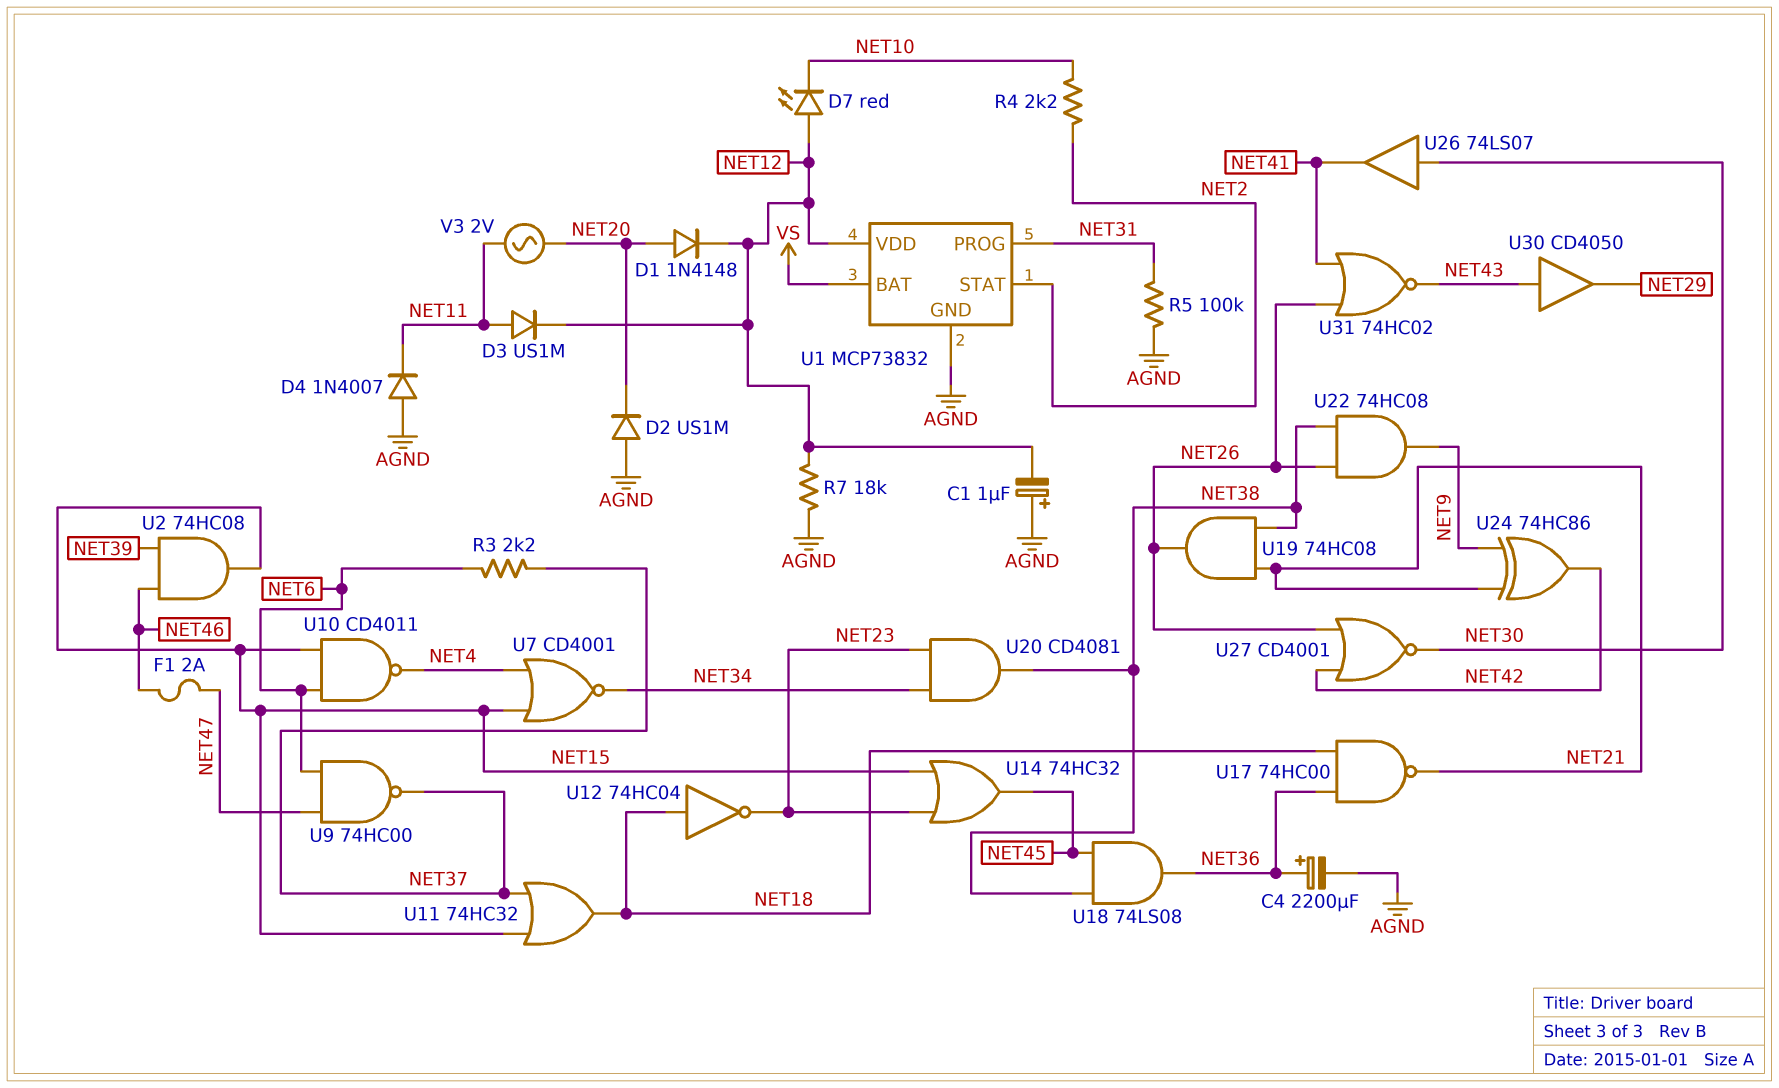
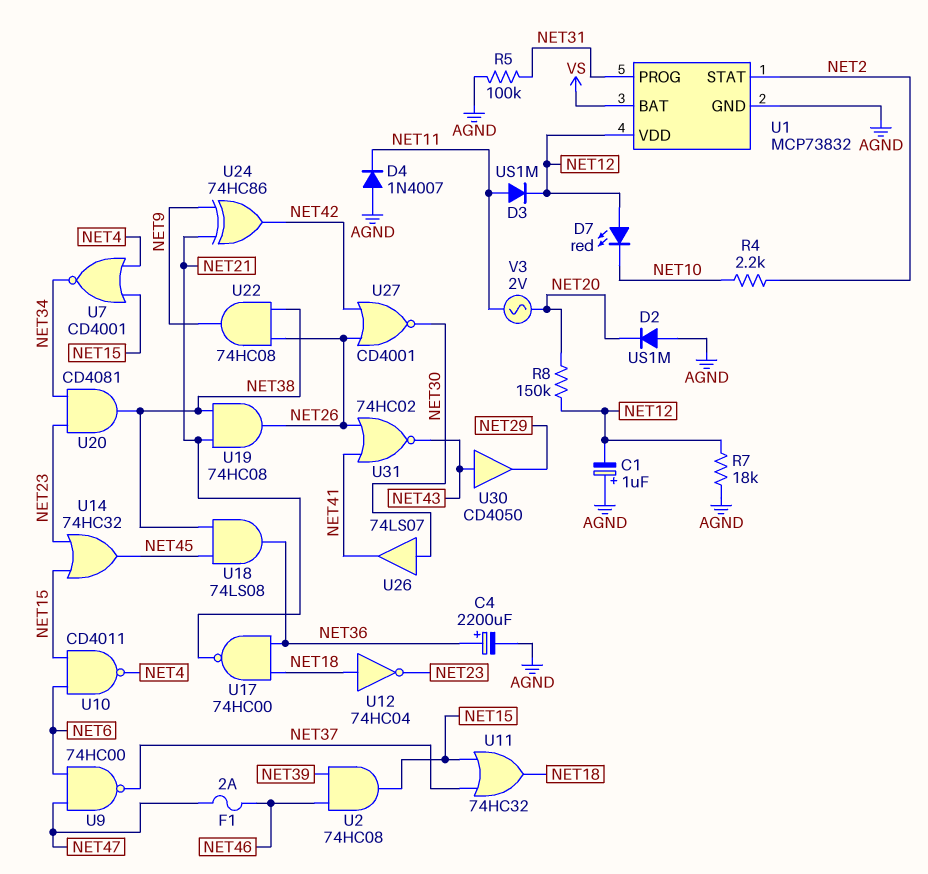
D1: diode 1N4148 (A NET20, K NET12) -> none
R3: 2.2k (NET6, NET37) -> none
R8: none -> 150k (NET12, NET20)

